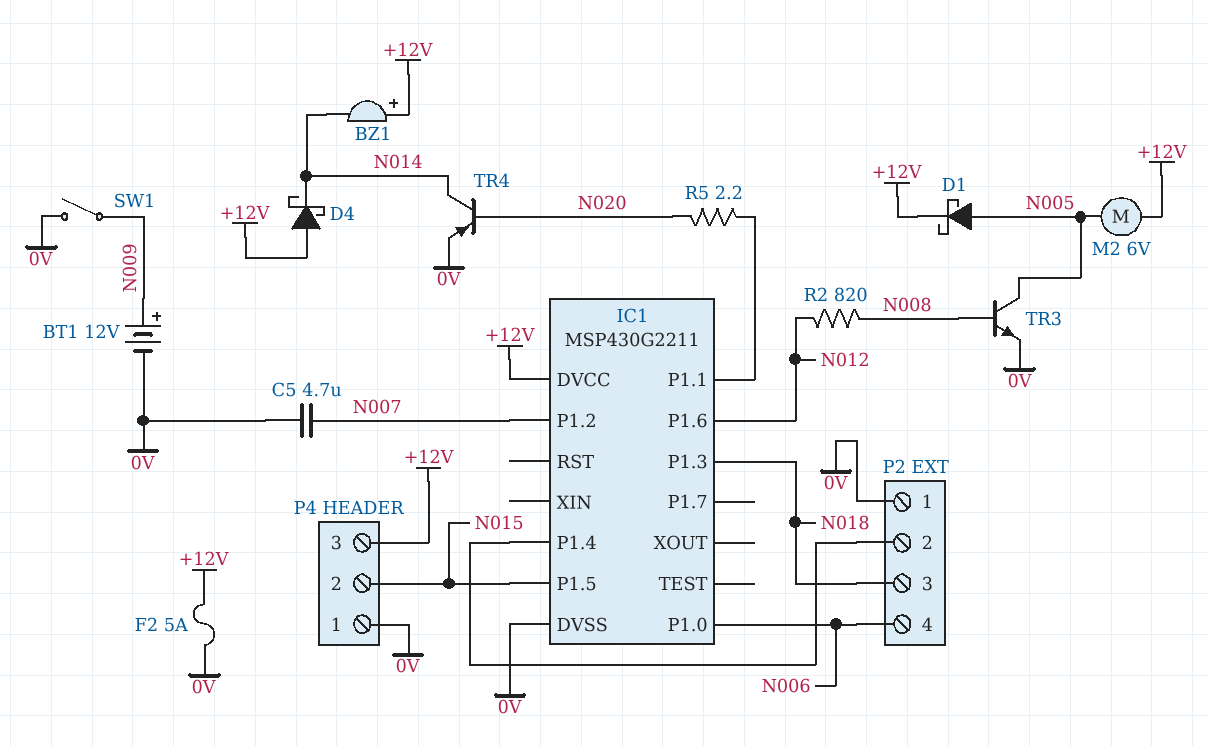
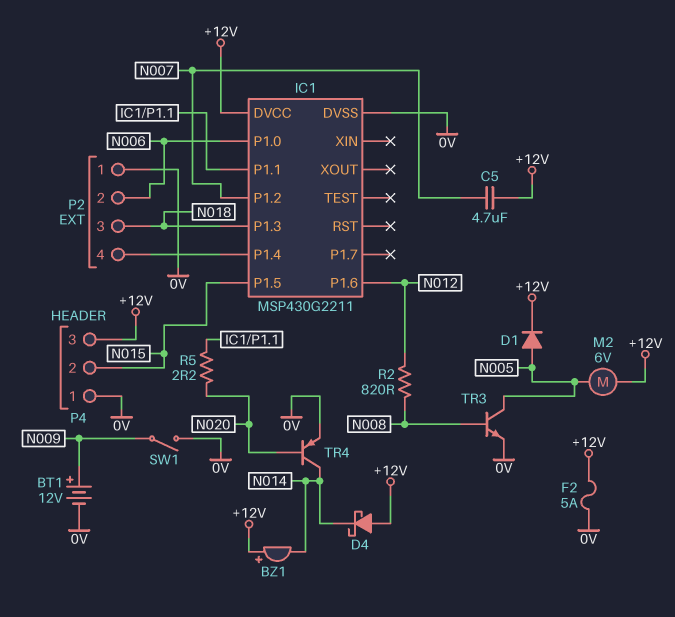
C5: 4.7uF (0V, N007) -> 4.7uF (+12V, N007)
D1: schottky (A N005, K +12V) -> diode (A N005, K +12V)
P2 pin 2: IC1/P1.4 -> N006
P2 pin 4: N006 -> IC1/P1.4

